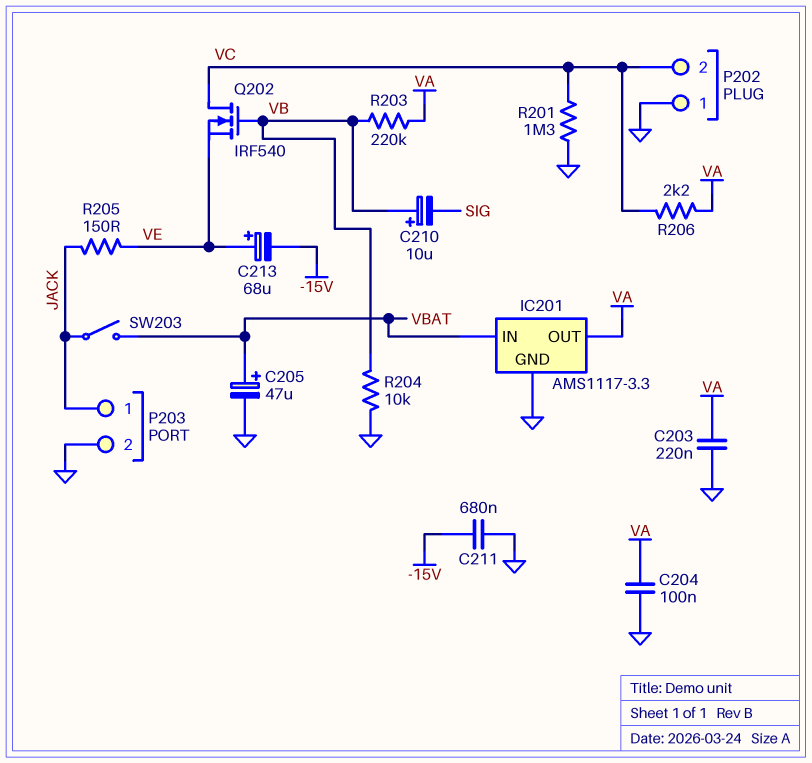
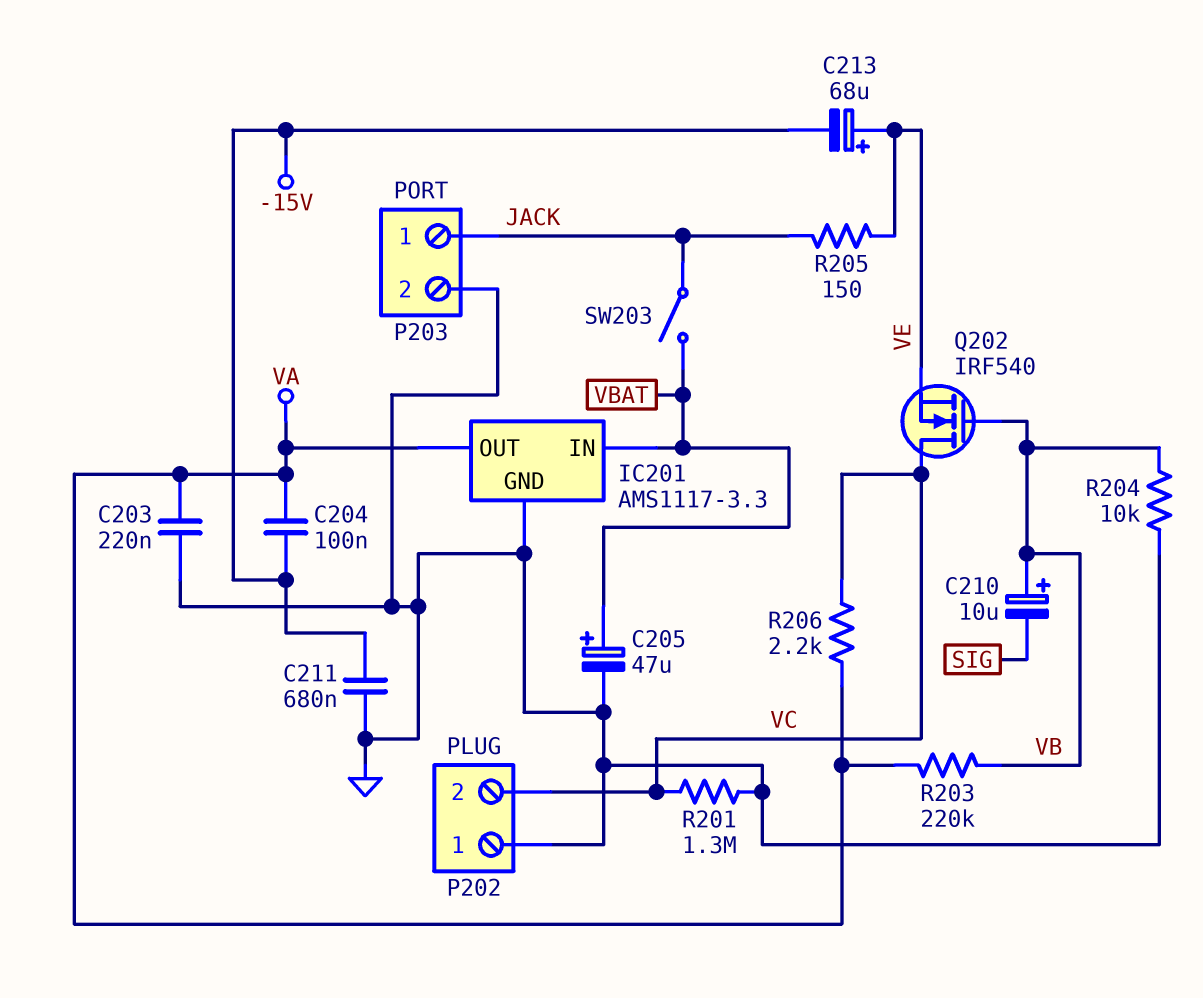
C204: 100nF (GND, VA) -> 100nF (-15V, VA)

